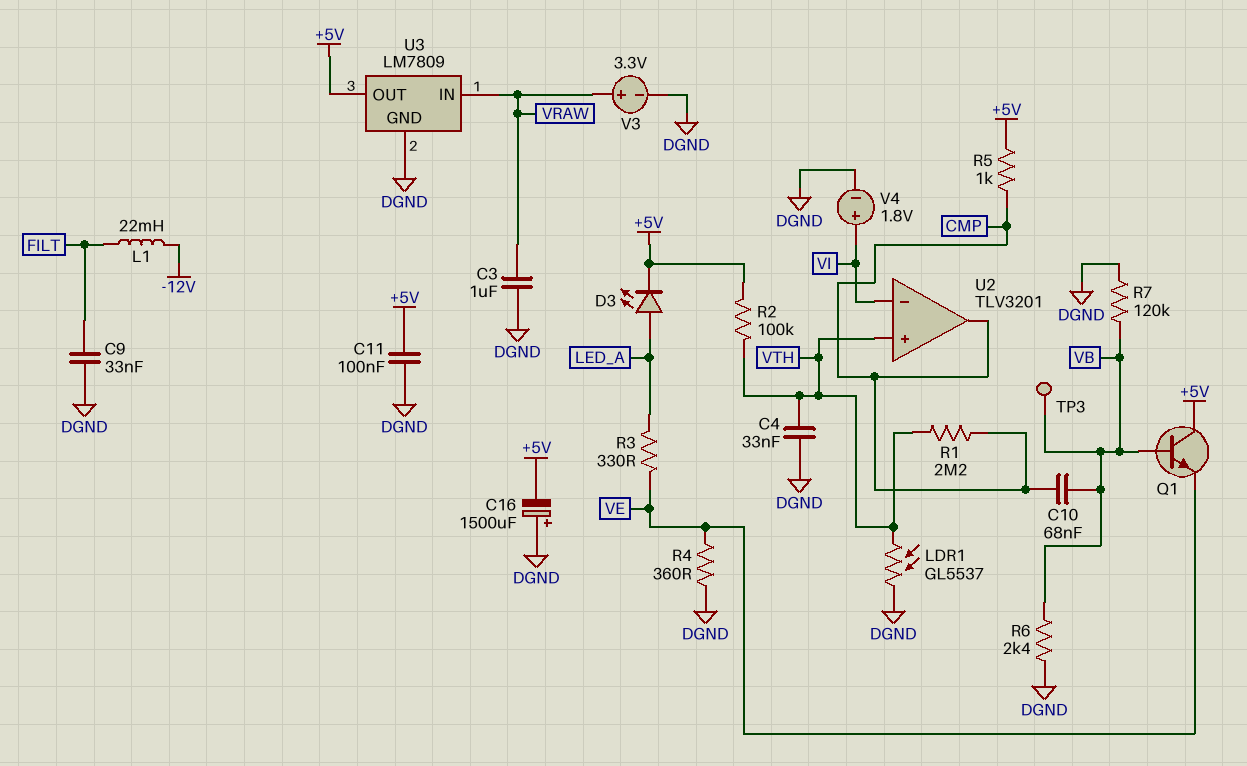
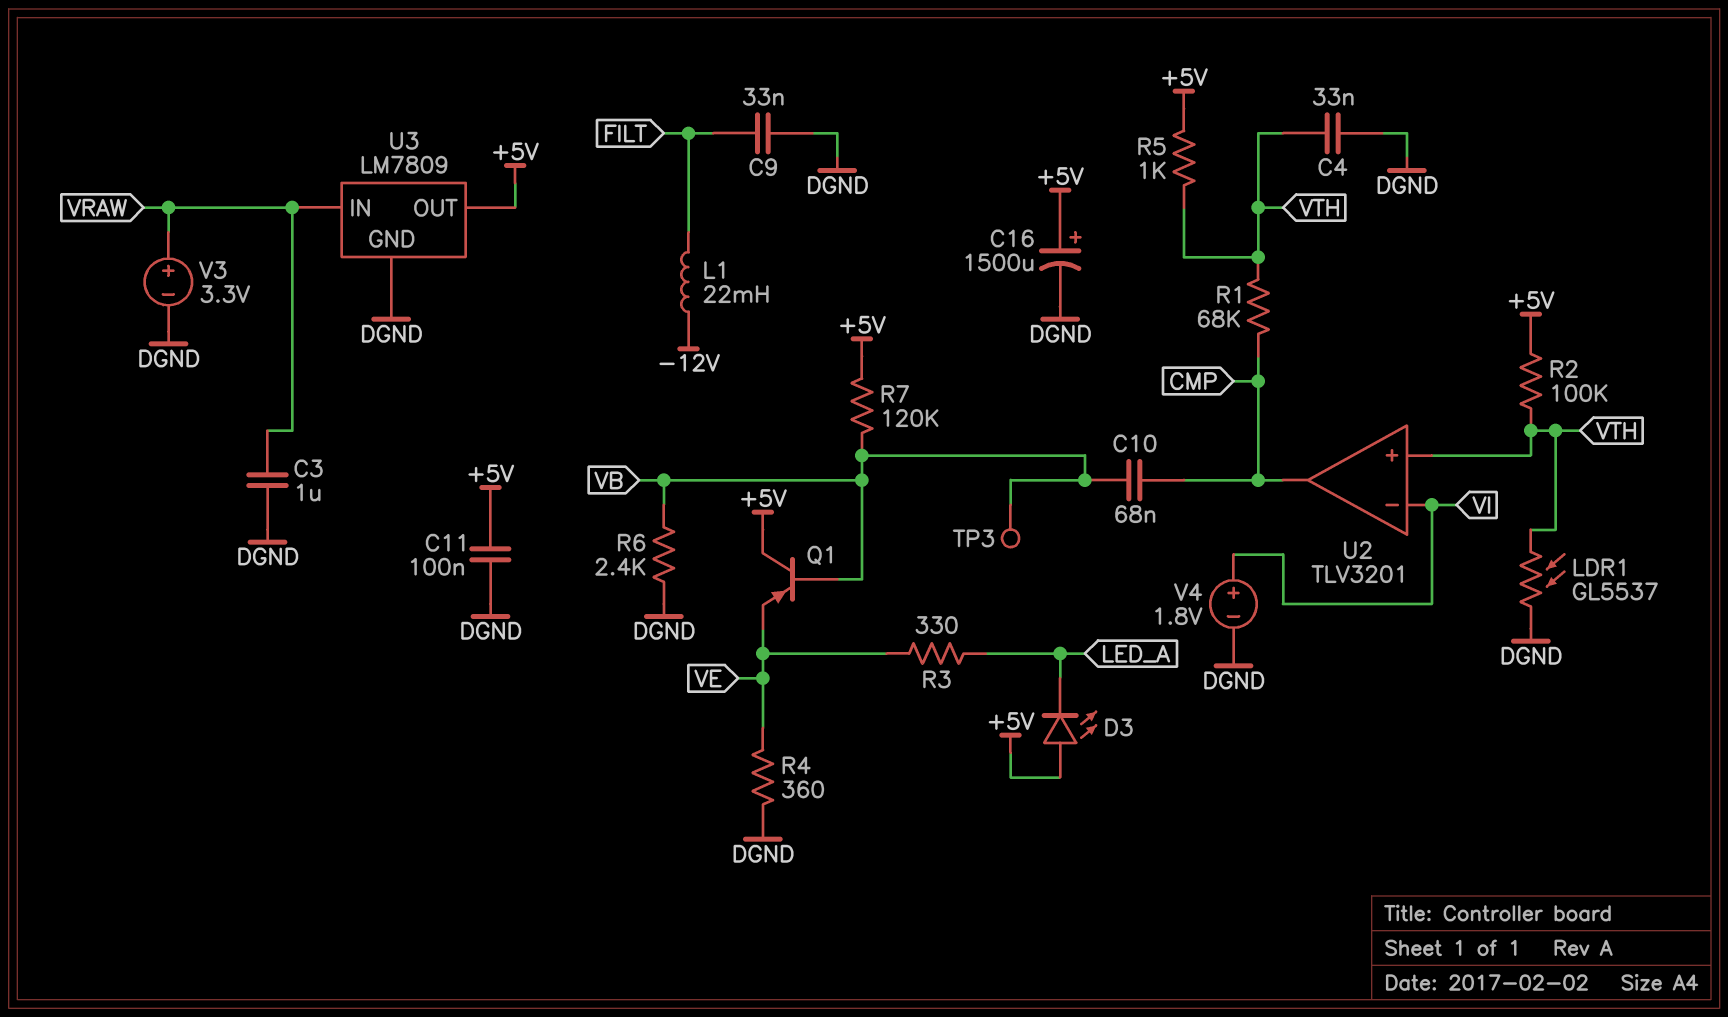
C16: 1500uF (plus DGND, minus +5V) -> 1500uF (plus +5V, minus DGND)
D3: LED (A LED_A, K +5V) -> LED (A +5V, K LED_A)
Q1: NPN (B VB, C +5V, E VE) -> PNP (B VB, C +5V, E VE)
R1: 2.2M (CMP, VTH) -> 68k (CMP, VTH)
R5: 1k (+5V, CMP) -> 1k (+5V, VTH)
R7: 120k (DGND, VB) -> 120k (+5V, VB)

